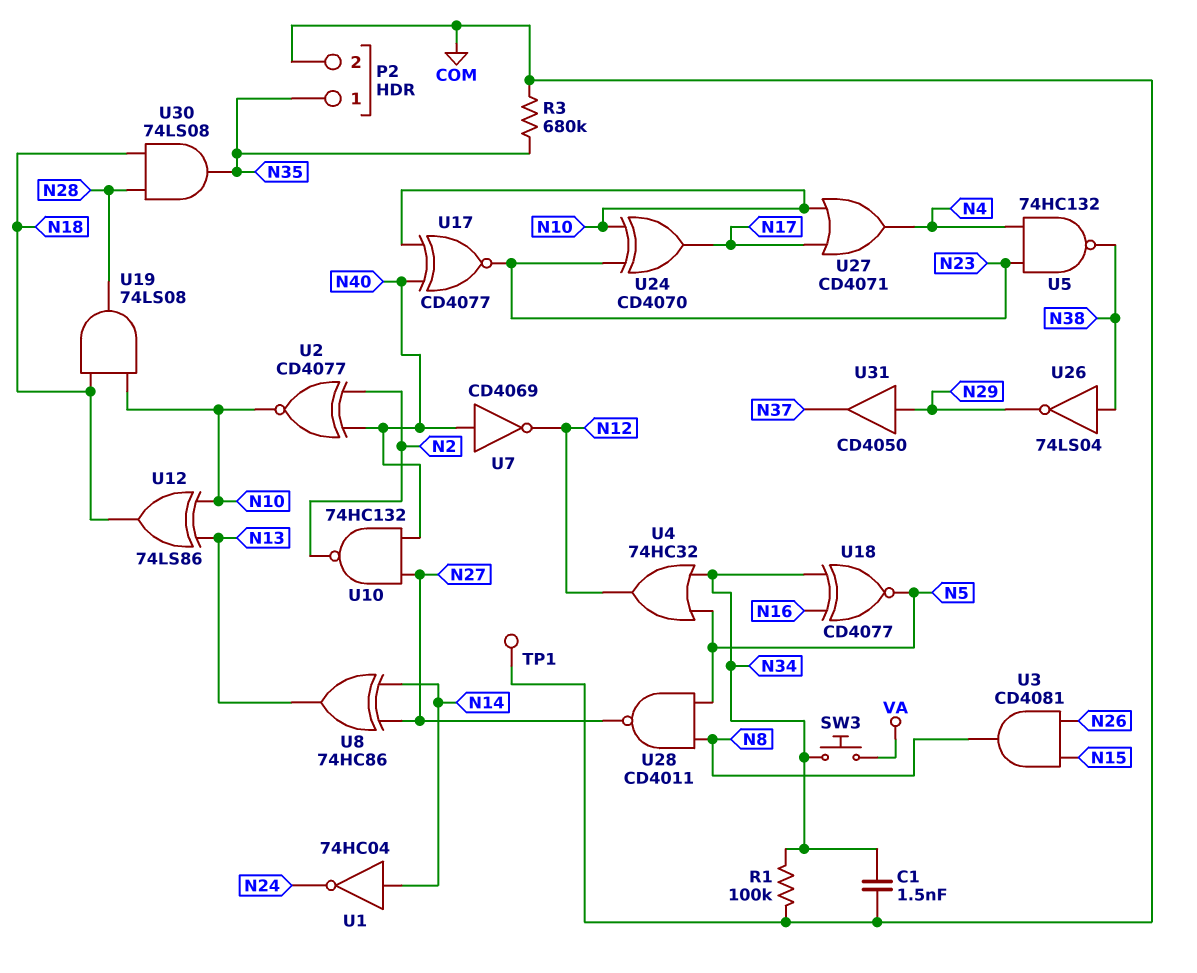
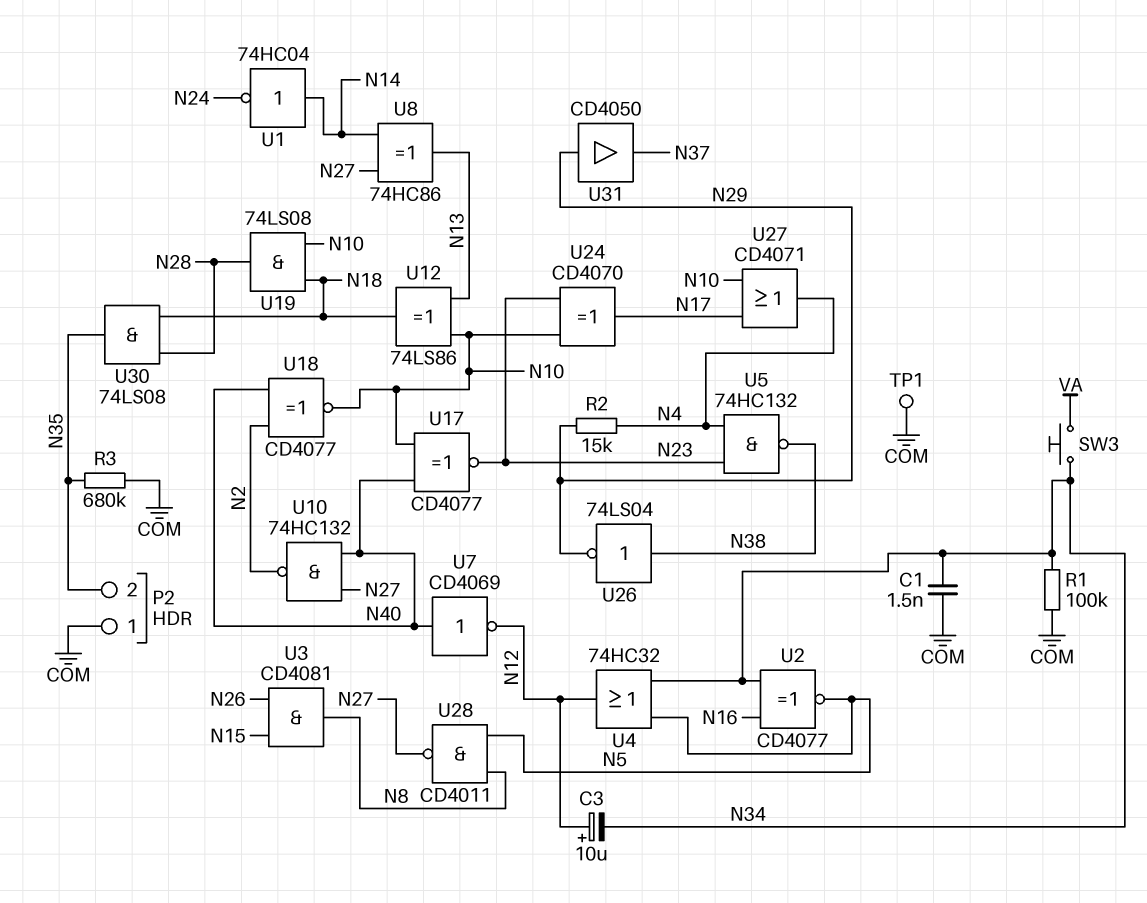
C3: none -> 10uF (plus N12, minus N34)
P2 pin 1: N35 -> COM
P2 pin 2: COM -> N35
R2: none -> 15k (N4, N29)
U2: XNOR CD4077 (in N2, in N40, out N10) -> XNOR CD4077 (in N16, in N34, out N5)
U18: XNOR CD4077 (in N16, in N34, out N5) -> XNOR CD4077 (in N2, in N40, out N10)

